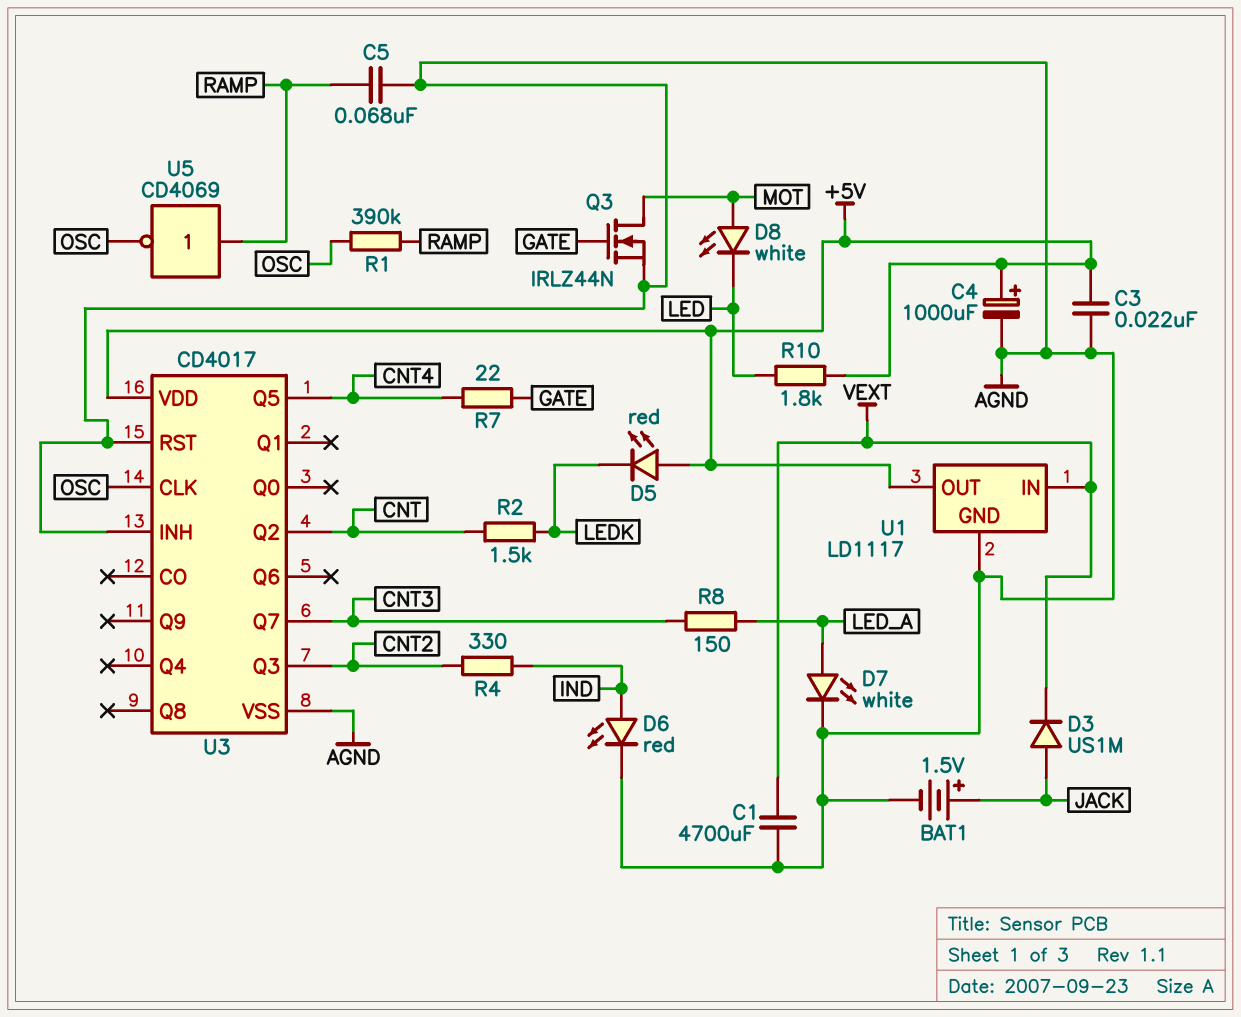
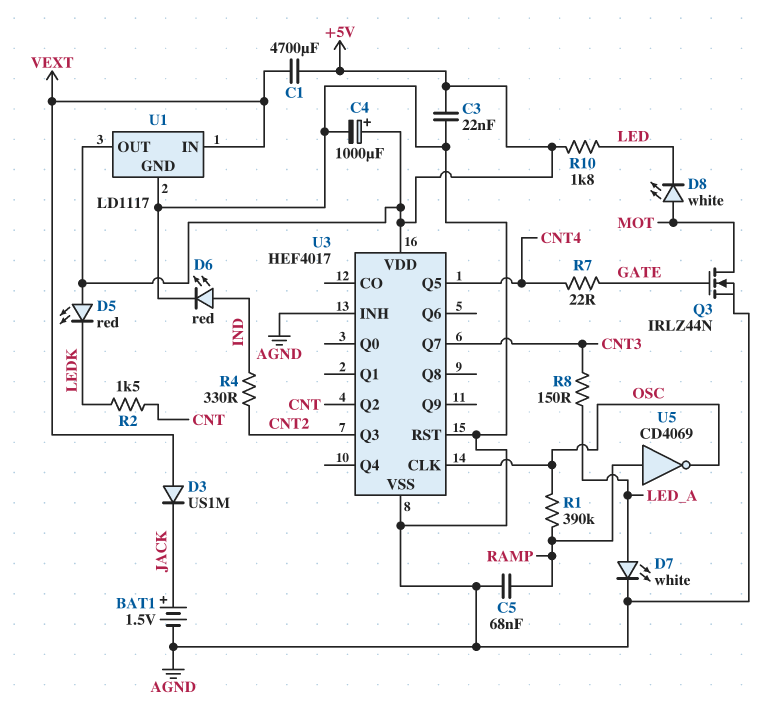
C1: 4700uF (AGND, VEXT) -> 4700uF (+5V, VEXT)
D3: diode US1M (A JACK, K VEXT) -> diode US1M (A VEXT, K JACK)
U3: CD4017 -> HEF4017

